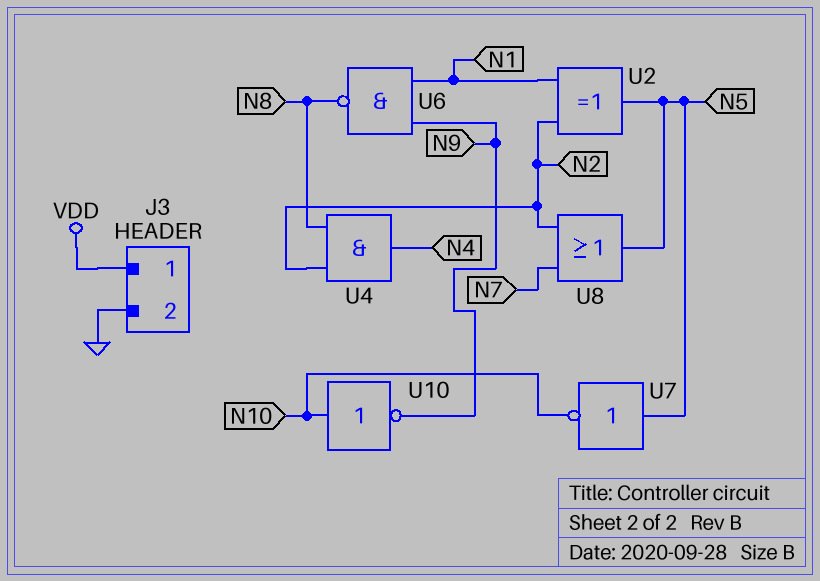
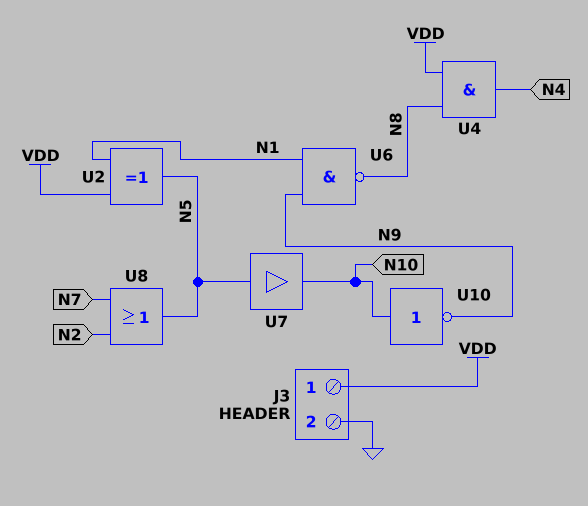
U2: XOR (in N1, in N2, out N5) -> XOR (in N1, in VDD, out N5)
U4: AND (in N2, in N8, out N4) -> AND (in N8, in VDD, out N4)
U7: NOT (in N5, out N10) -> buffer (in N5, out N10)

